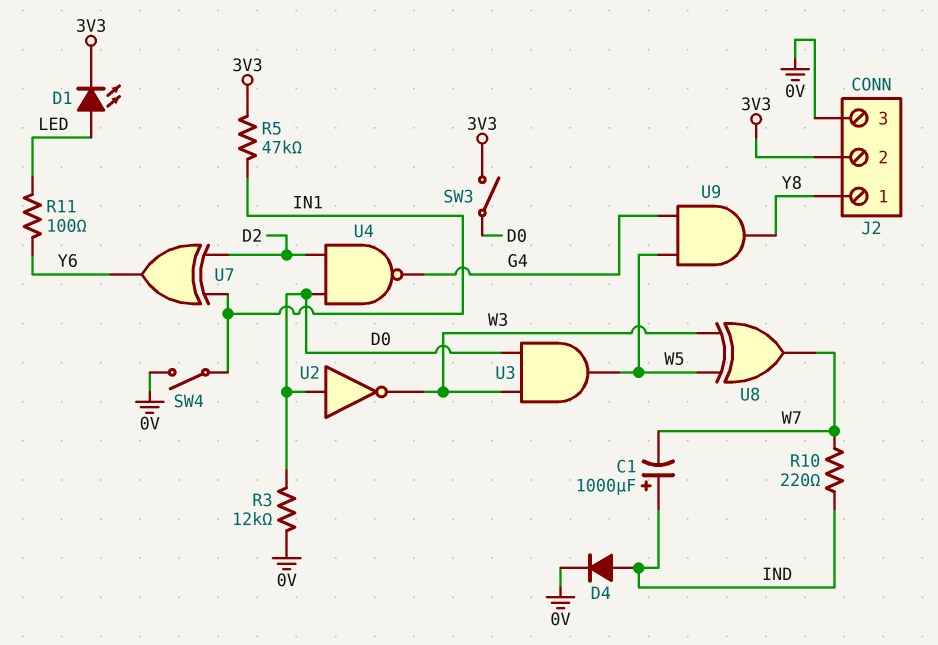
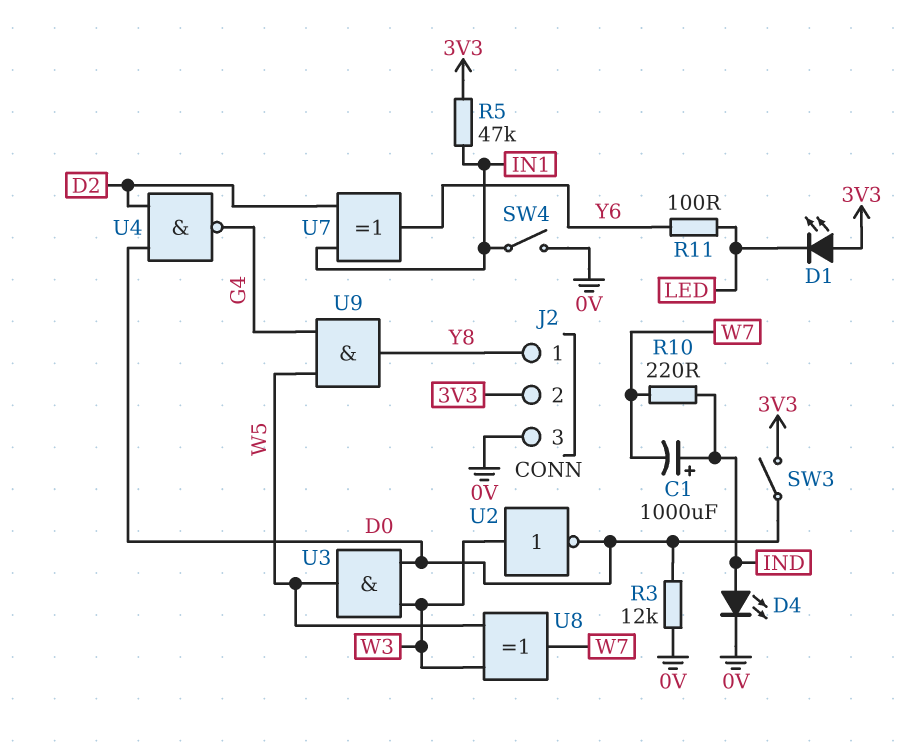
D1: LED (A LED, K 3V3) -> LED (A 3V3, K LED)
D4: diode (A IND, K 0V) -> LED (A IND, K 0V)
U2: NOT (in D0, out W3) -> NOT (in W3, out D0)

